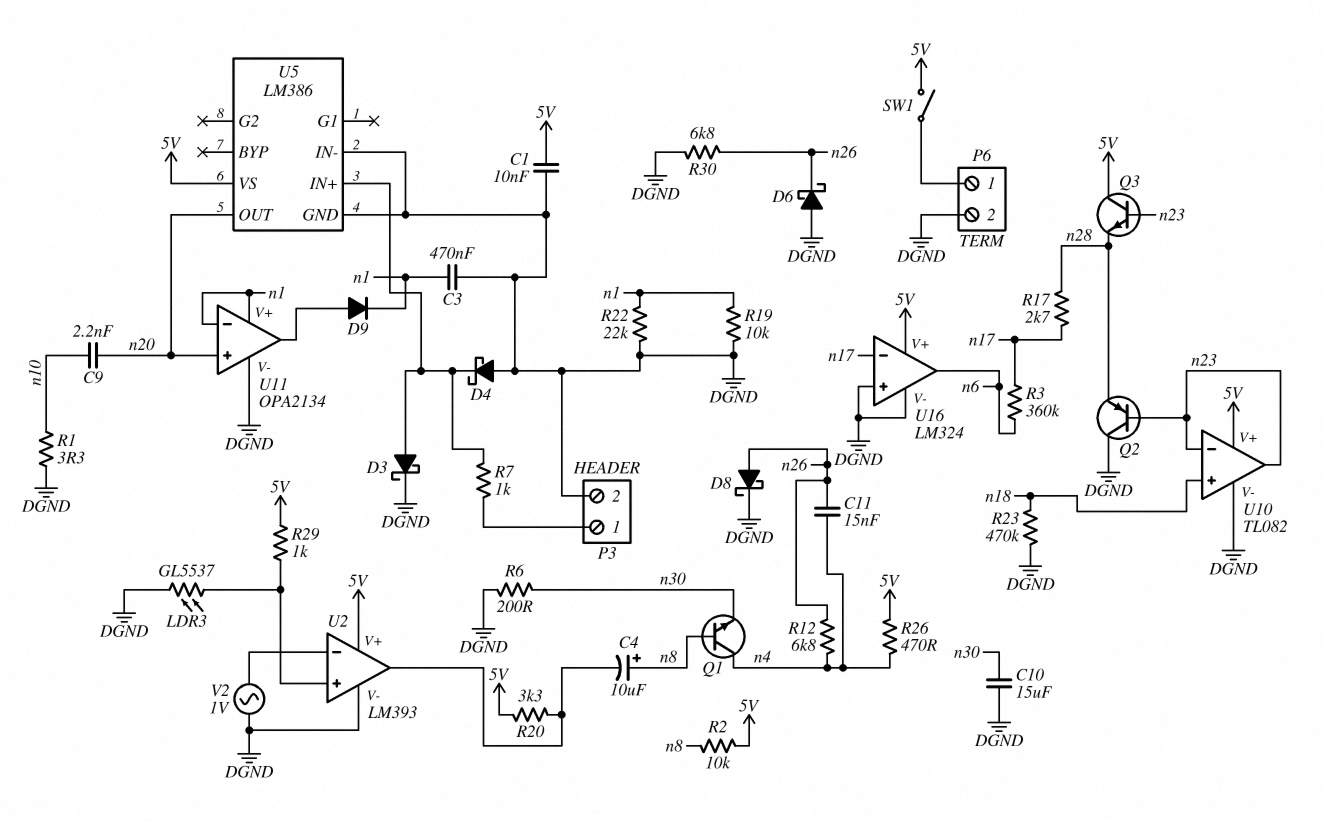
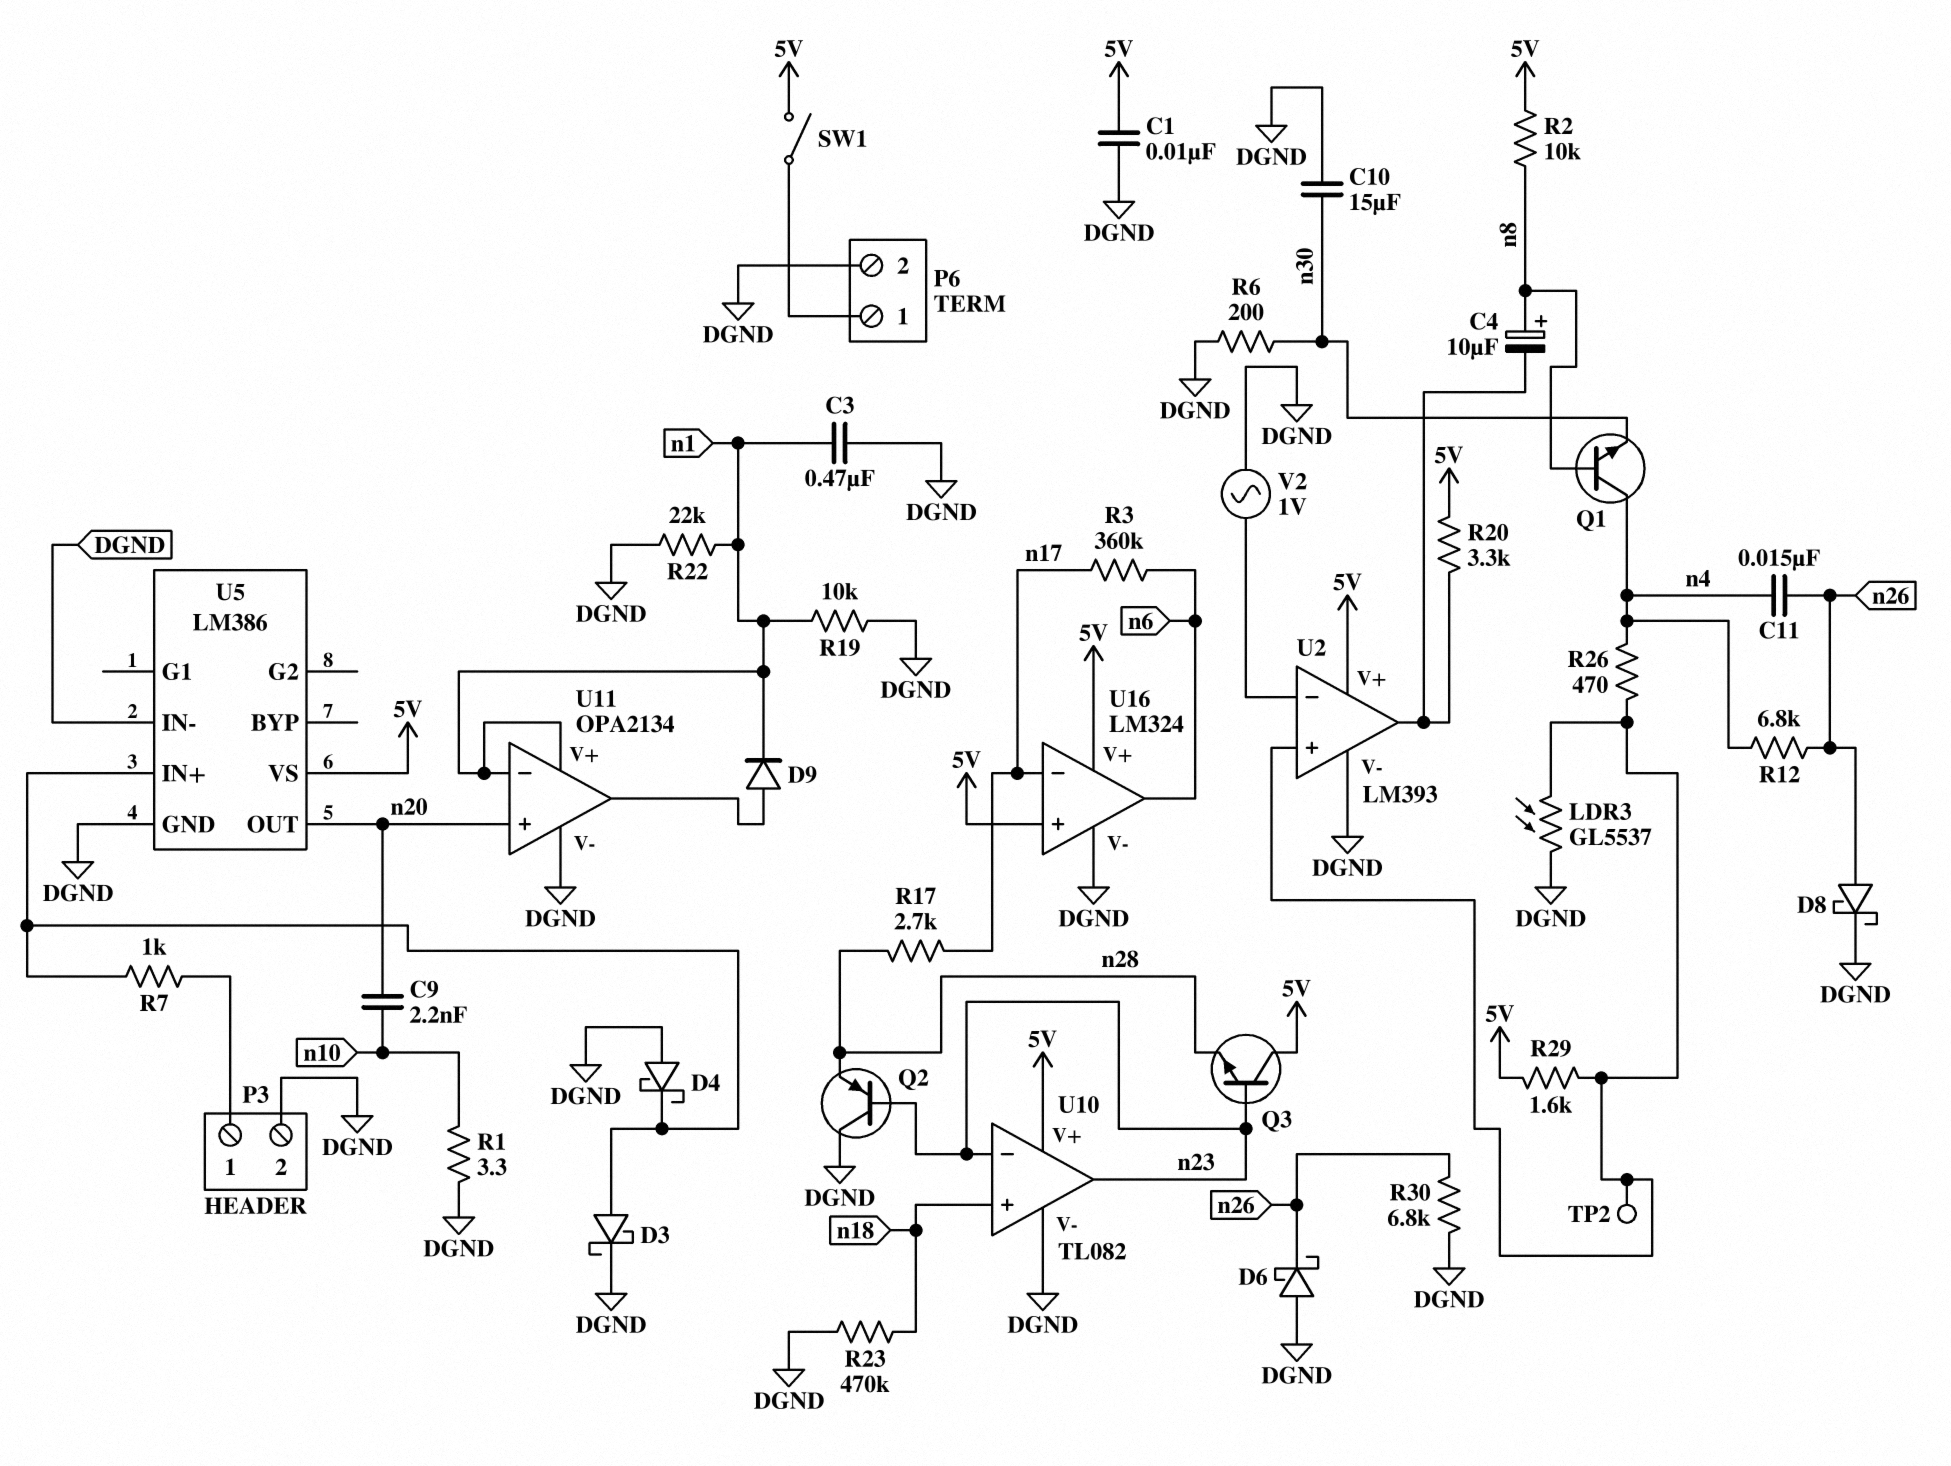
R26: 470 (5V, n4) -> 470 (U2/in+, n4)
R29: 1k (5V, U2/in+) -> 1.6k (5V, U2/in+)
TP2: none -> test point (U2/in+)
U16 pin in+: DGND -> 5V

